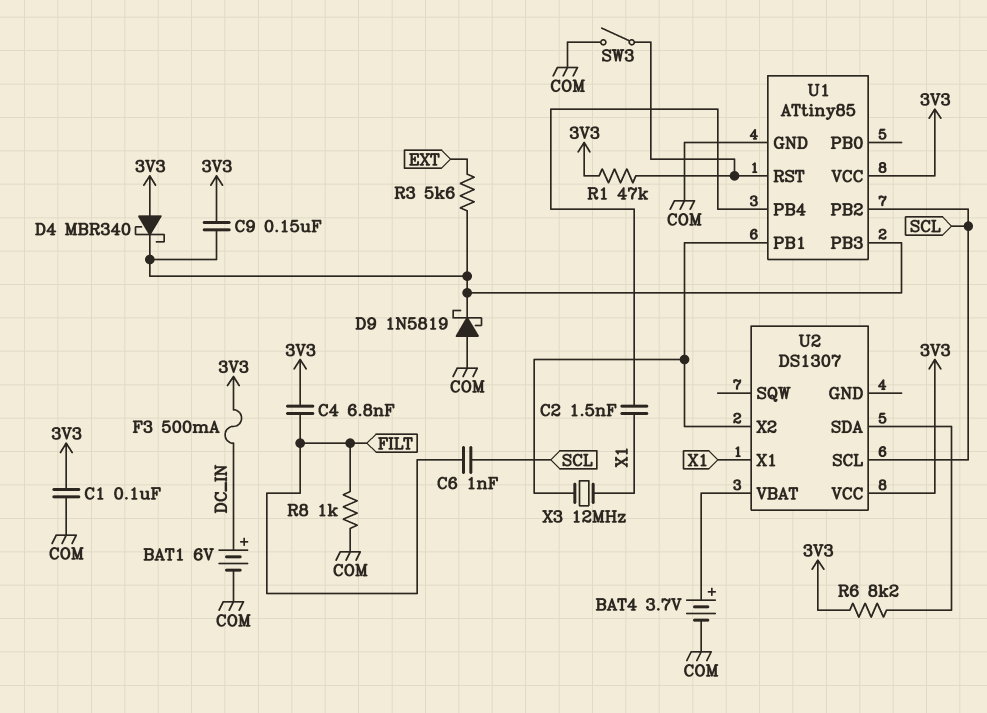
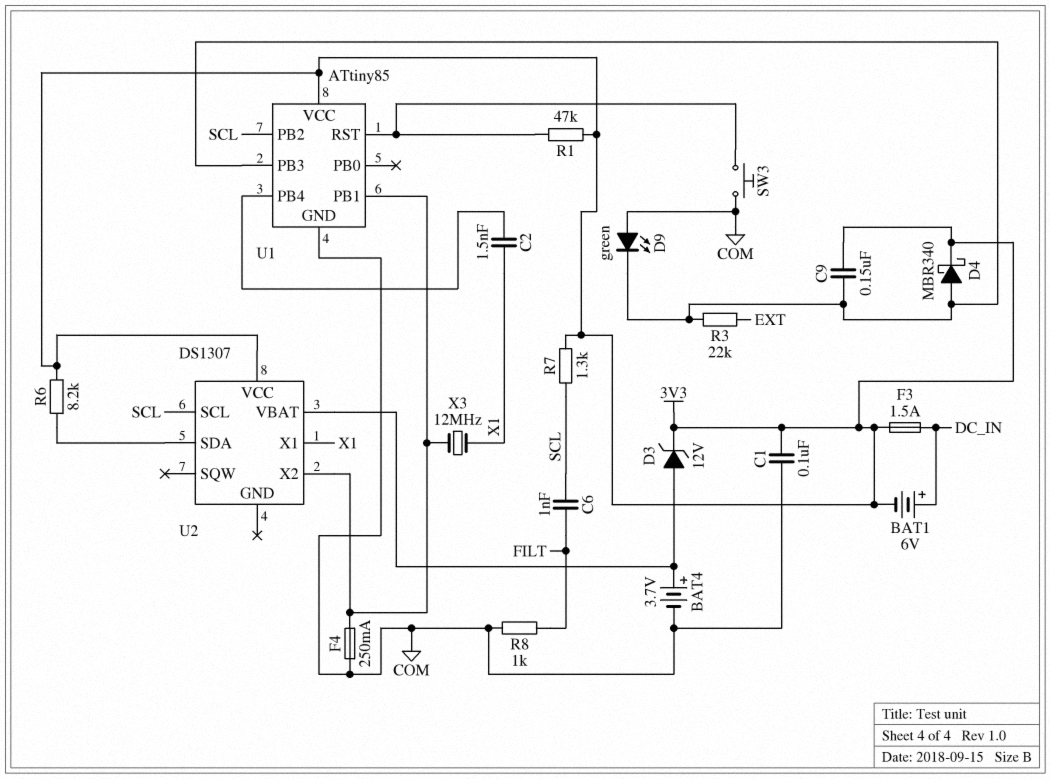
BAT1: 6V (plus DC_IN, minus COM) -> 6V (plus DC_IN, minus 3V3)
C4: 6.8nF (3V3, FILT) -> none
D3: none -> zener 12V (A U2/VBAT, K 3V3)
D4: schottky MBR340 (A 3V3, K U1/PB3) -> schottky MBR340 (A U1/PB3, K 3V3)
D9: schottky 1N5819 (A COM, K U1/PB3) -> LED green (A COM, K U1/PB3)
F3: 500mA (3V3, DC_IN) -> 1.5A (3V3, DC_IN)
F4: none -> 250mA (COM, U1/PB1)
R3: 5.6k (EXT, U1/PB3) -> 22k (EXT, U1/PB3)
R7: none -> 1.3k (3V3, SCL)
SW3: switch (COM, U1/RST) -> button (COM, U1/RST)

